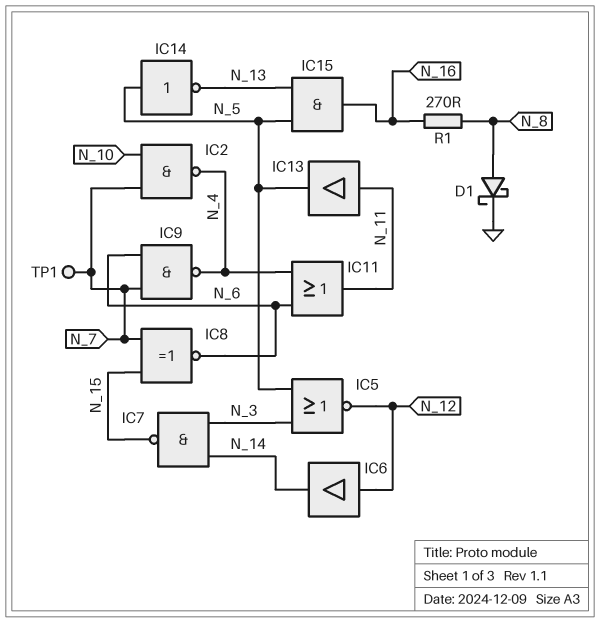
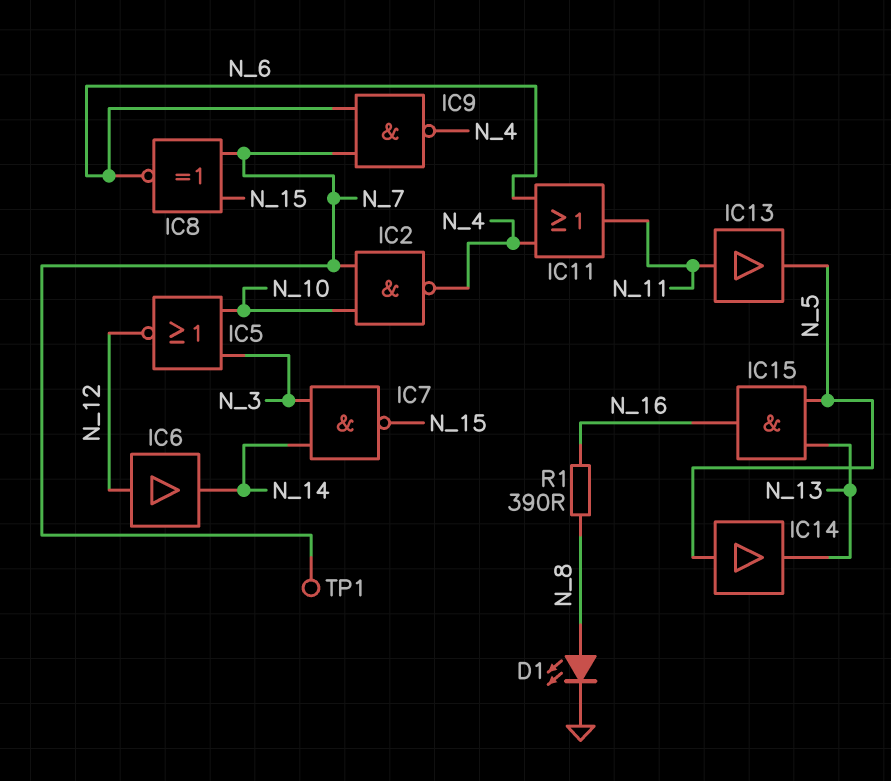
D1: schottky (A N_8, K GND) -> LED (A N_8, K GND)
IC5: NOR (in N_3, in N_5, out N_12) -> NOR (in N_3, in N_10, out N_12)
IC14: NOT (in N_5, out N_13) -> buffer (in N_5, out N_13)
R1: 270 (N_8, N_16) -> 390 (N_8, N_16)

